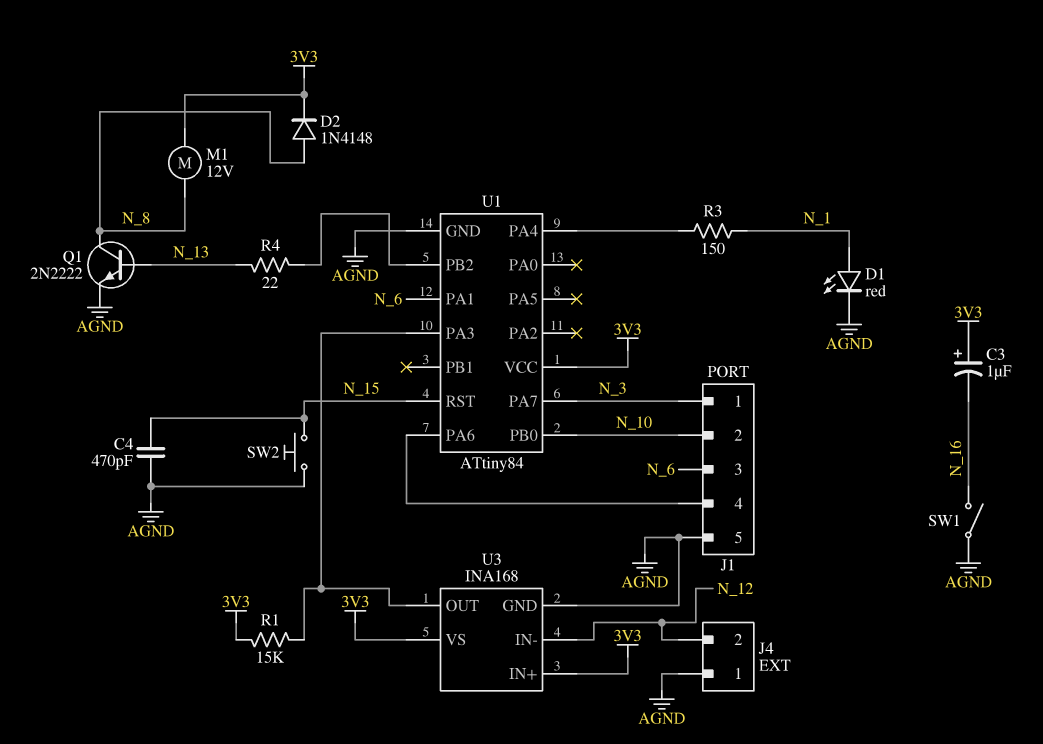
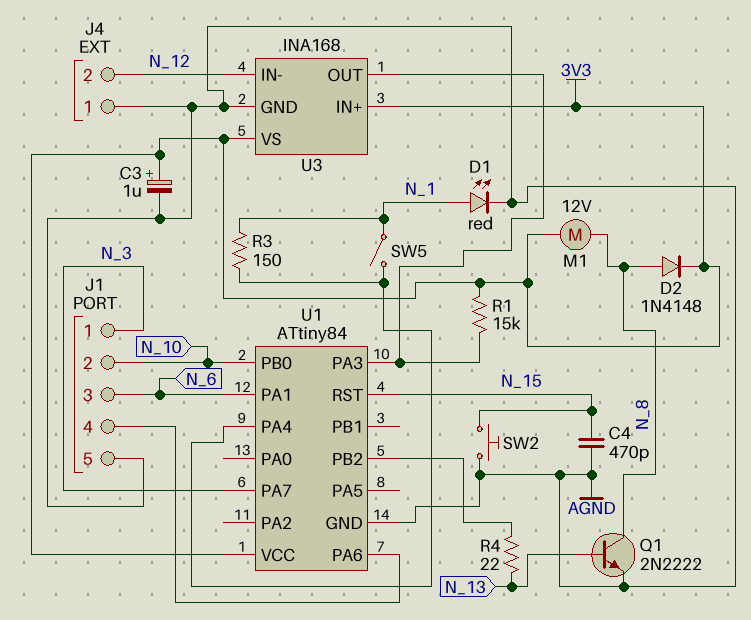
C3: 1uF (plus 3V3, minus N_16) -> 1uF (plus 3V3, minus AGND)
SW1: switch (AGND, N_16) -> none
SW5: none -> switch (N_1, U1/PA4)

